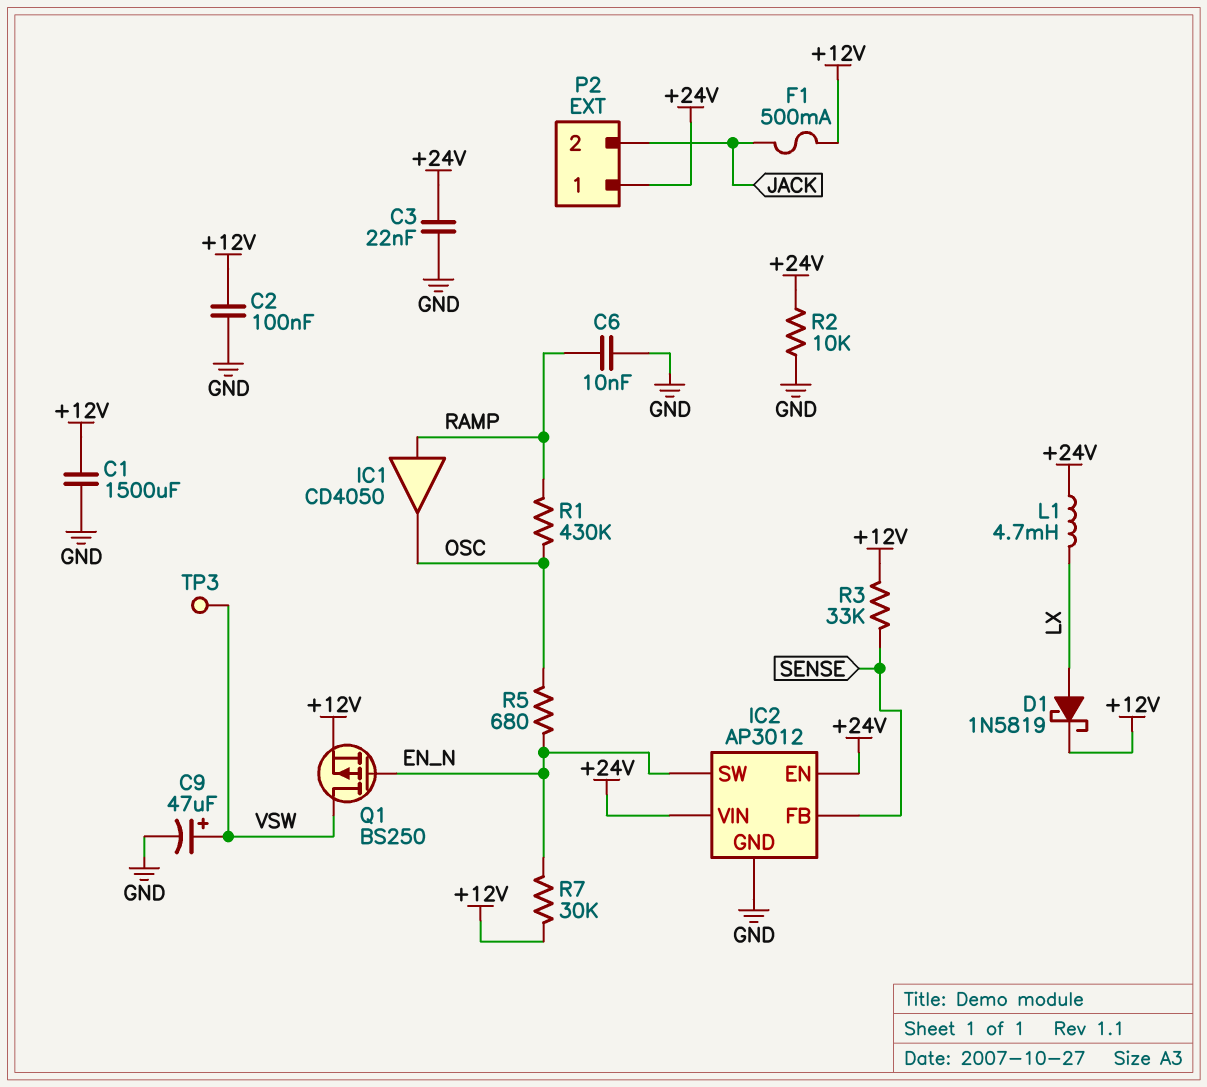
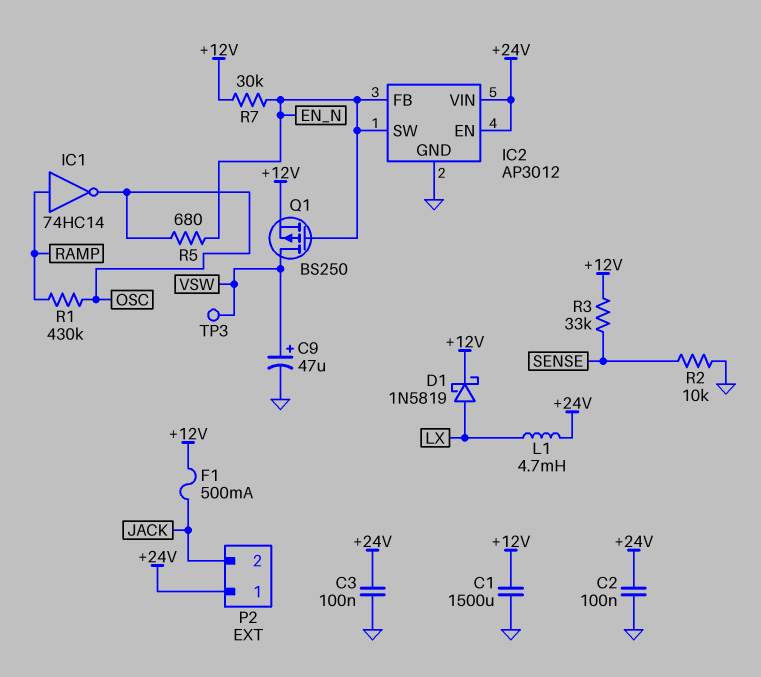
C2: 100nF (+12V, GND) -> 100nF (+24V, GND)
C3: 22nF (+24V, GND) -> 100nF (+24V, GND)
C6: 10nF (GND, RAMP) -> none
IC1: buffer CD4050 (in RAMP, out OSC) -> NOT 74HC14 (in RAMP, out OSC)
IC2 pin FB: SENSE -> EN_N
R2: 10k (+24V, GND) -> 10k (GND, SENSE)

